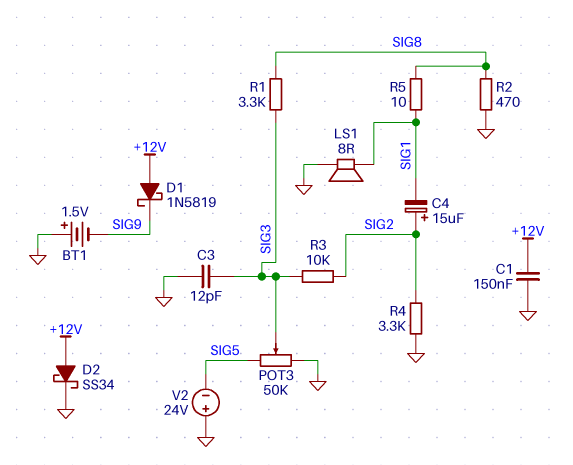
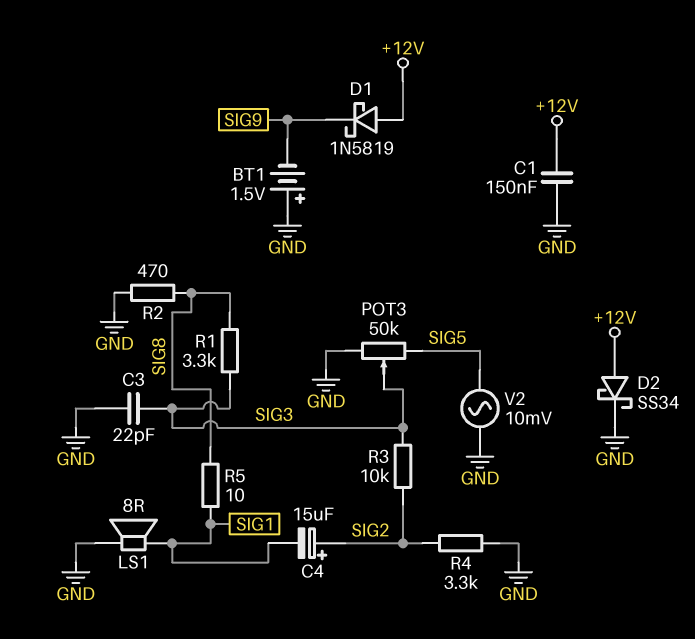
C3: 12pF (GND, SIG3) -> 22pF (GND, SIG3)
V2: 24V (plus GND, minus SIG5) -> AC 10mV (GND, SIG5)

